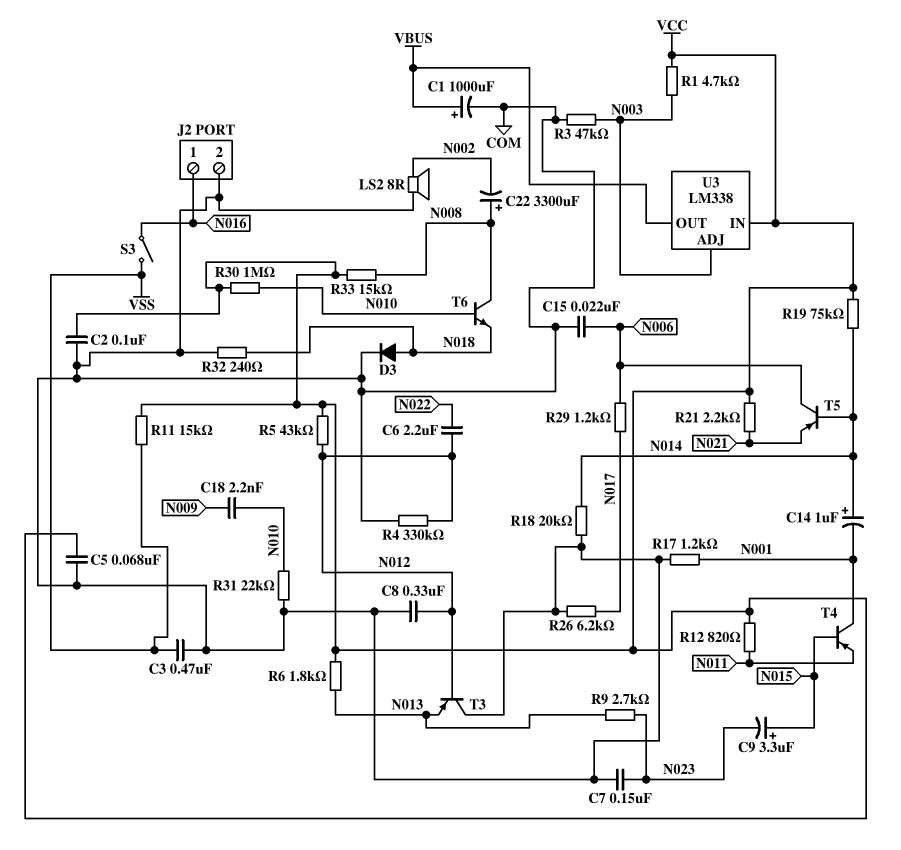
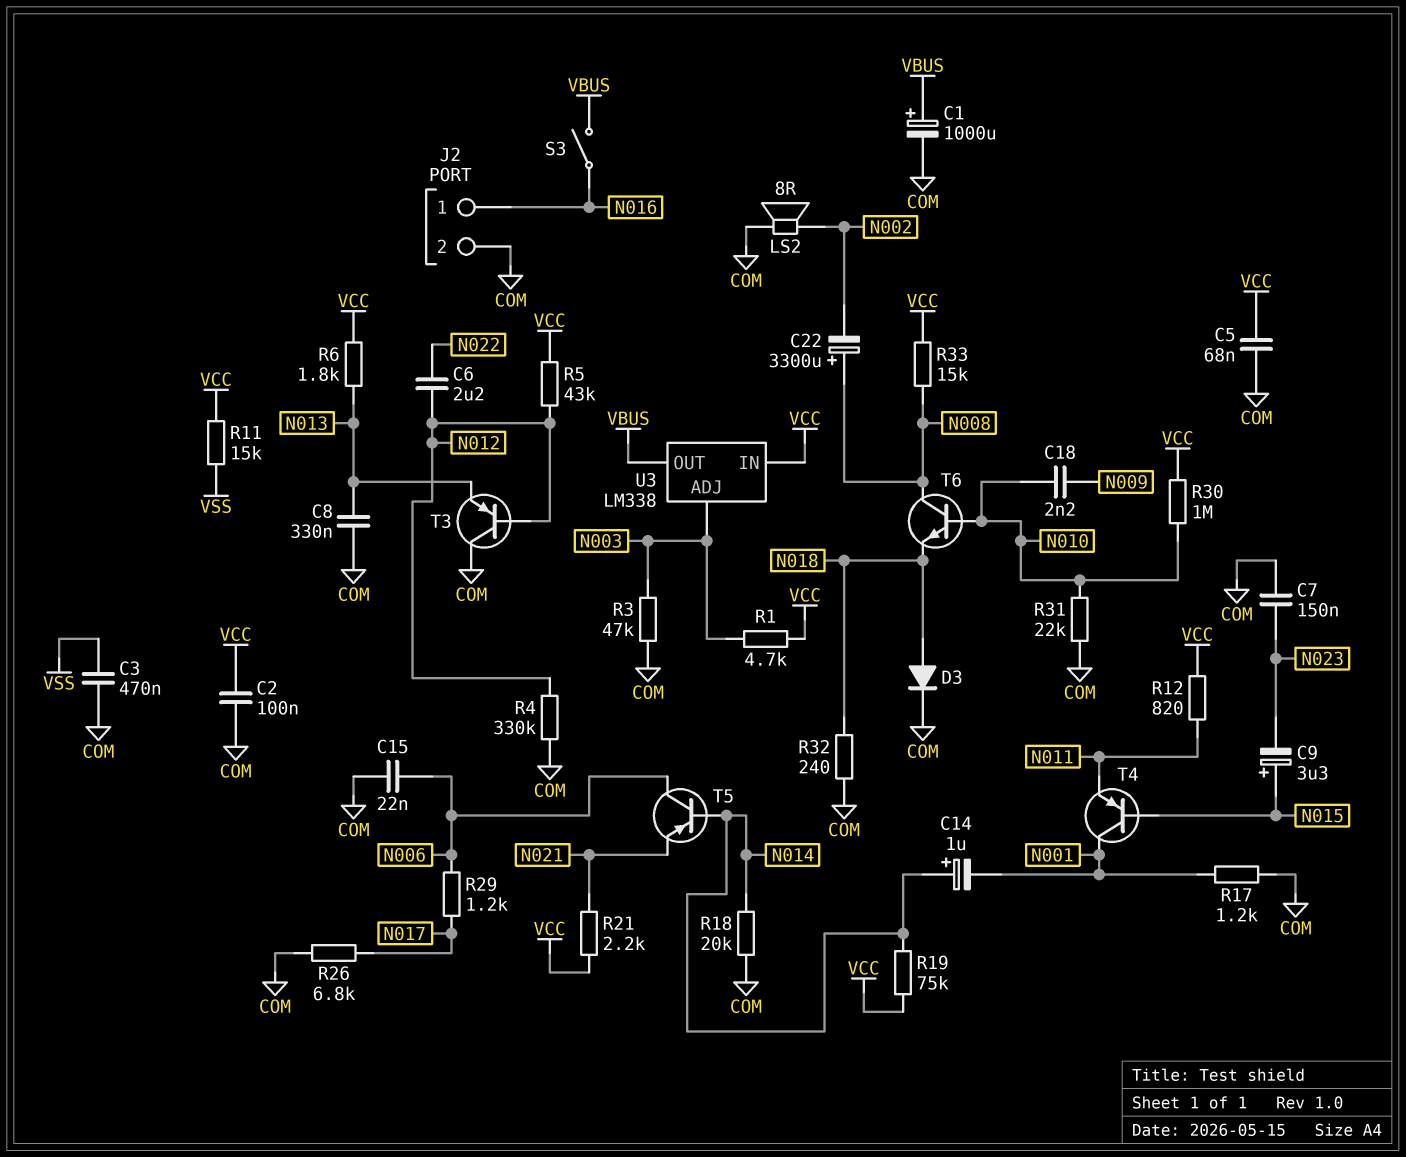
C8: 330nF (COM, N012) -> 330nF (COM, N013)
R9: 2.7k (N013, N023) -> none
R26: 6.2k (COM, N017) -> 6.8k (COM, N017)
S3: switch (N016, VSS) -> switch (N016, VBUS)

